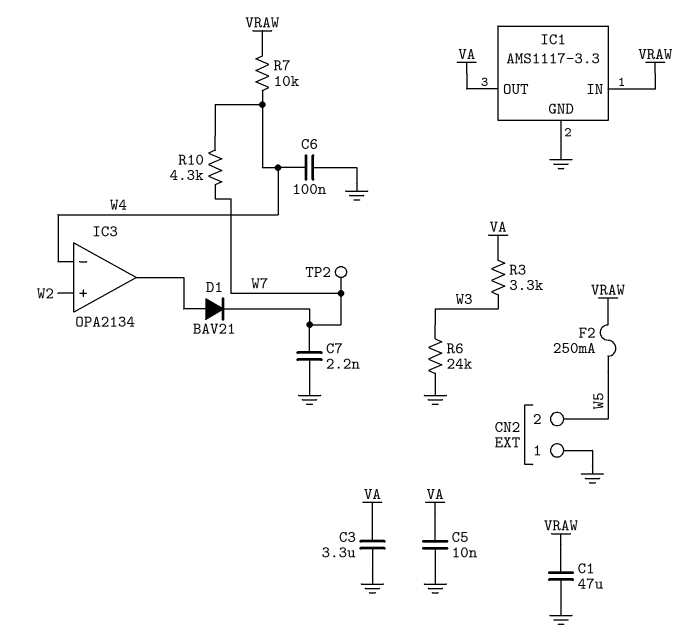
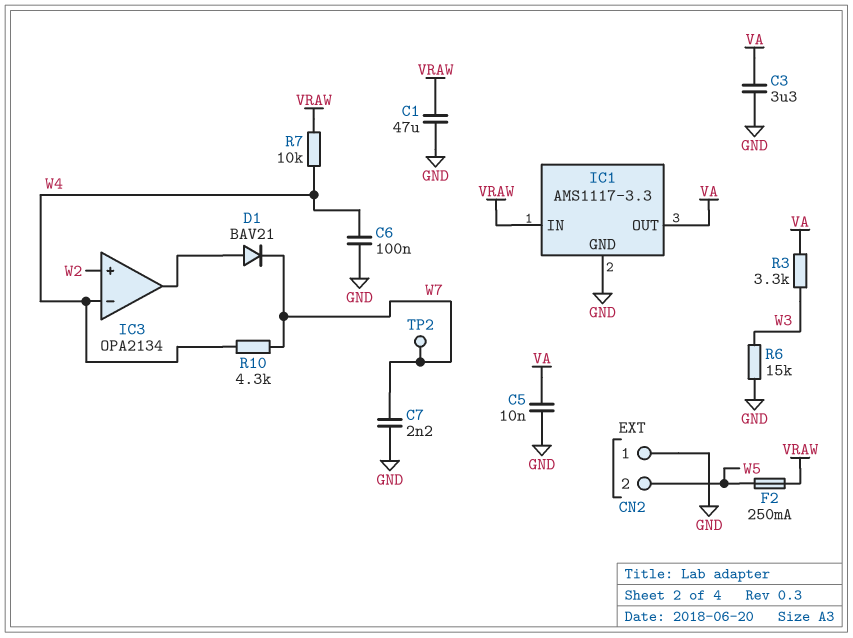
R6: 24k (GND, W3) -> 15k (GND, W3)

